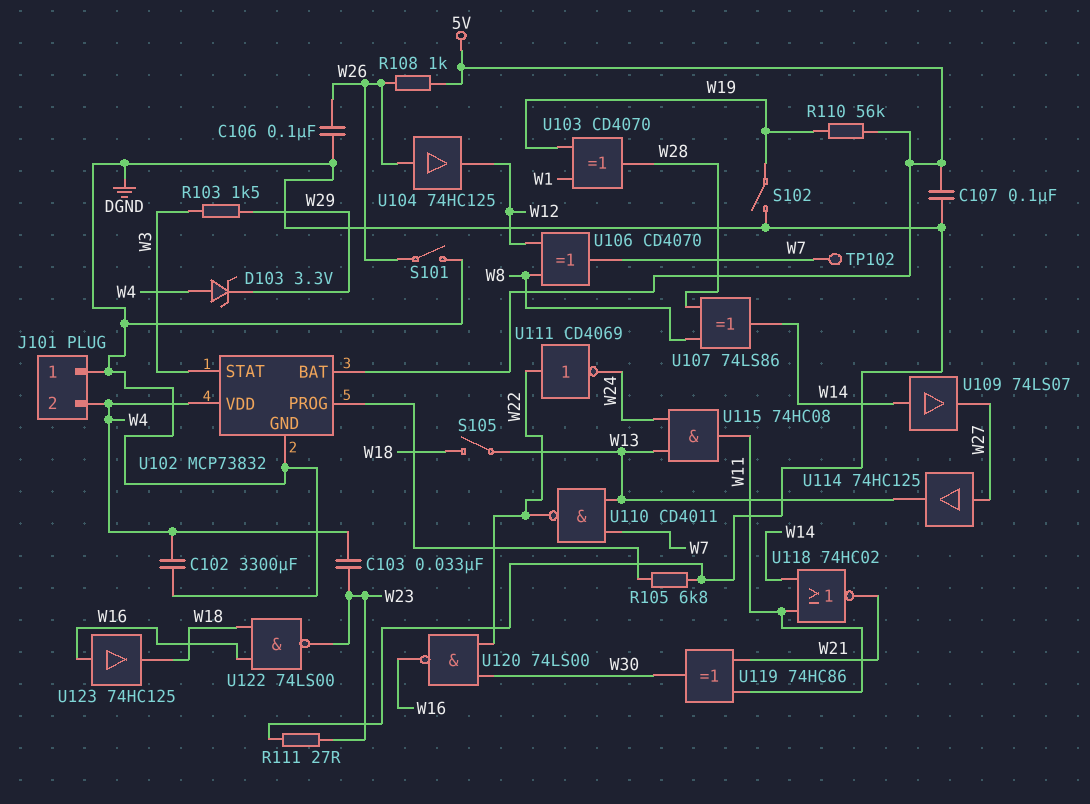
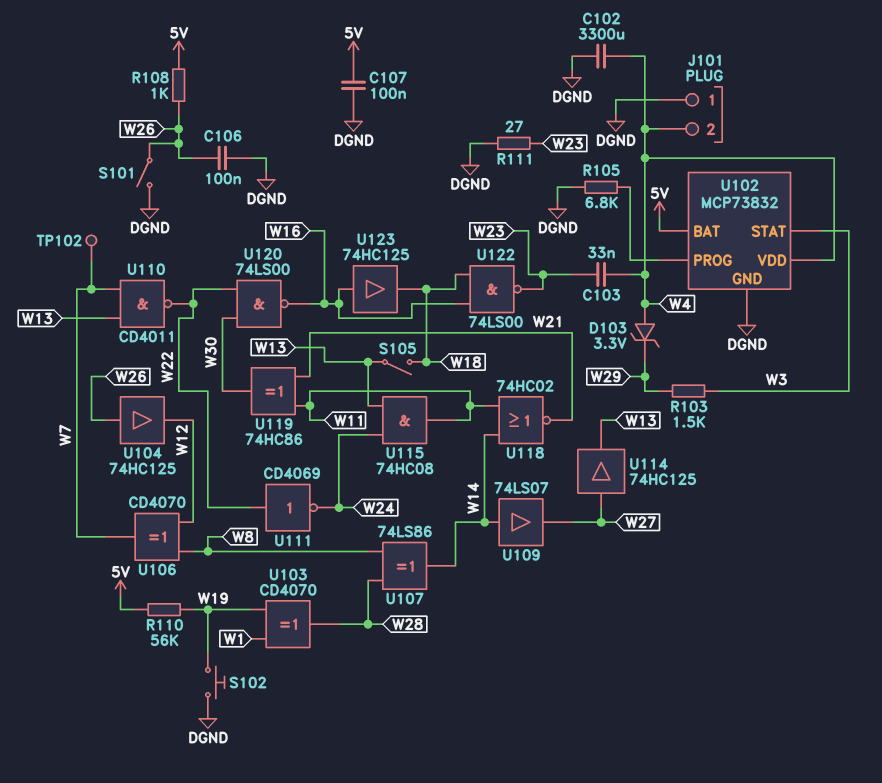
S102: switch (DGND, W19) -> button (DGND, W19)

